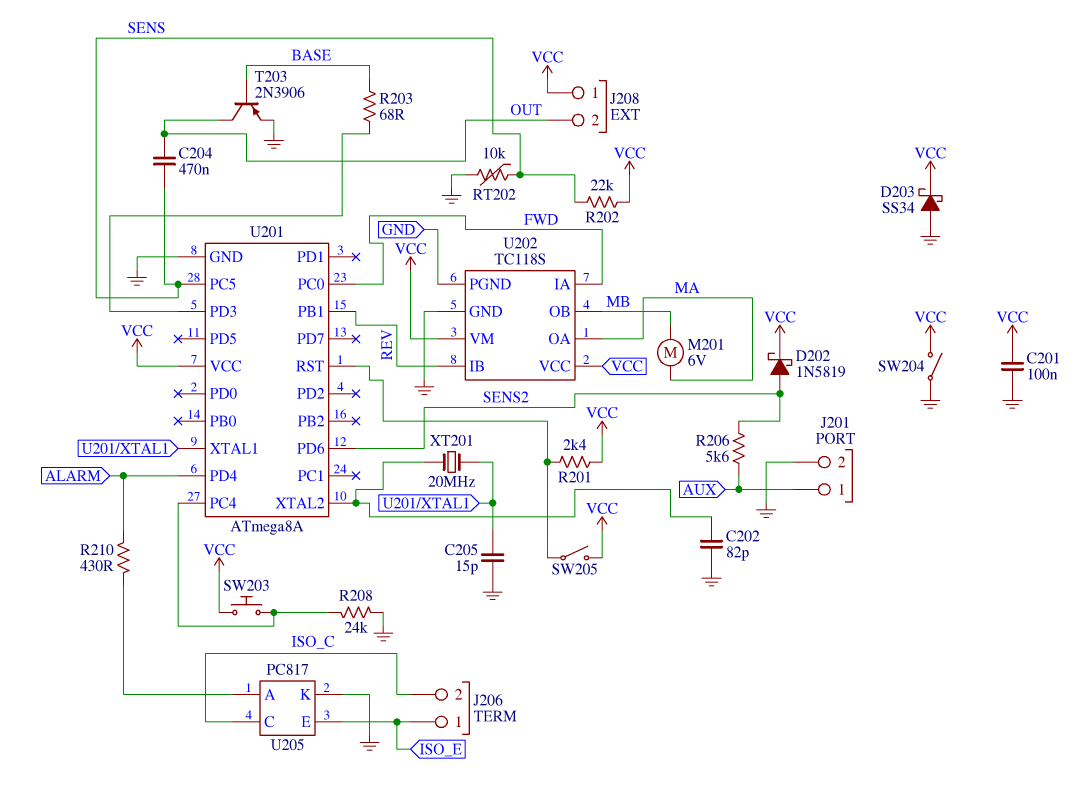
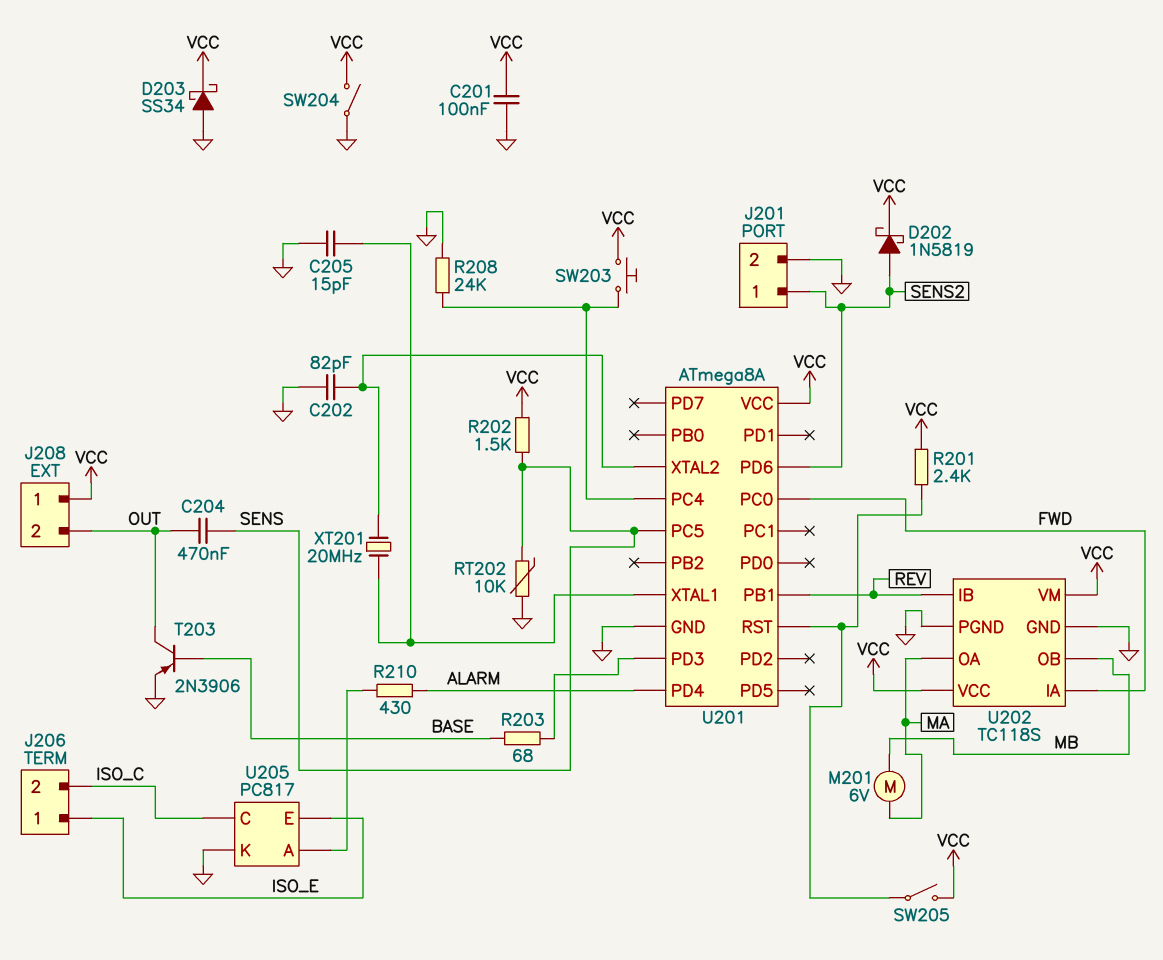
J201 pin 1: AUX -> SENS2
R202: 22k (SENS, VCC) -> 1.5k (SENS, VCC)
R206: 5.6k (AUX, SENS2) -> none

